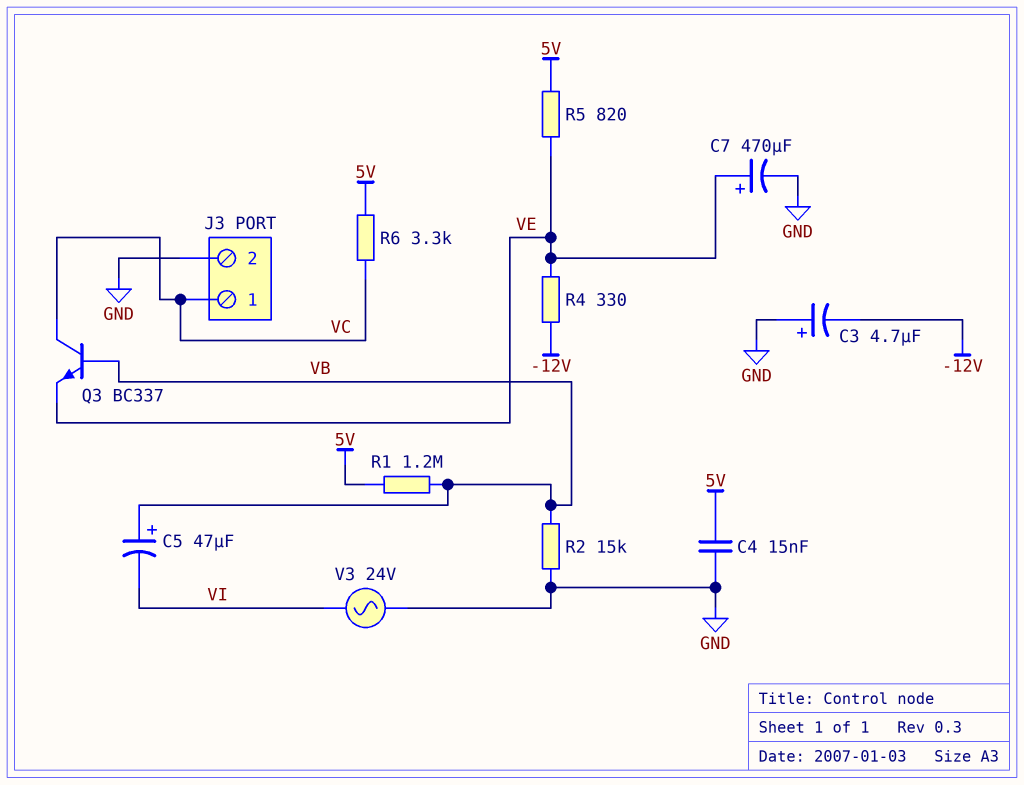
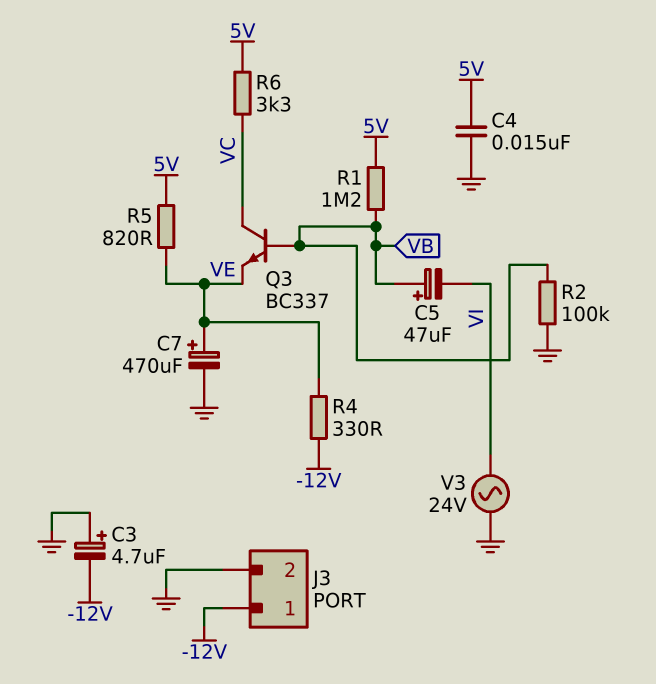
J3 pin 1: VC -> -12V
R2: 15k (GND, VB) -> 100k (GND, VB)

